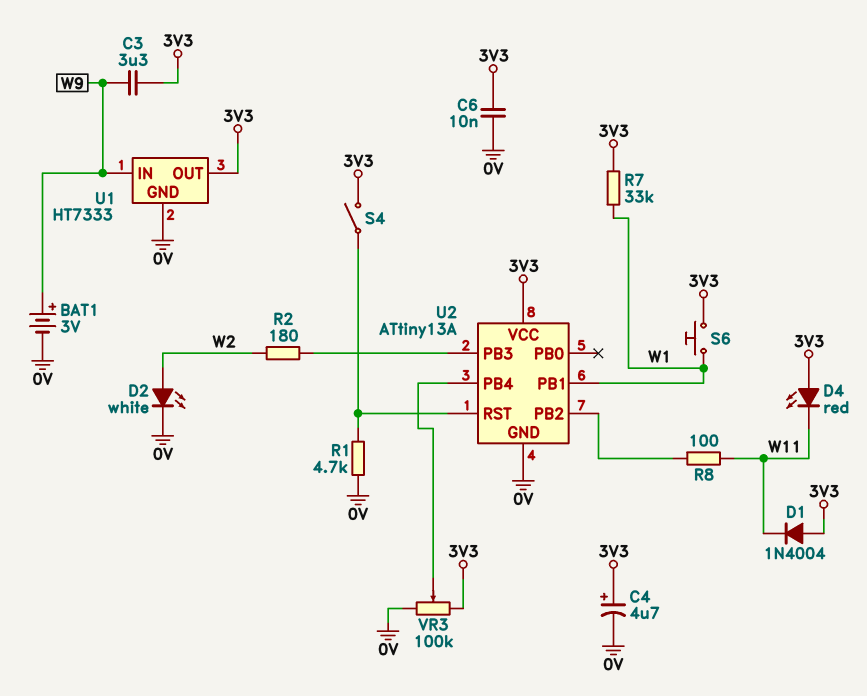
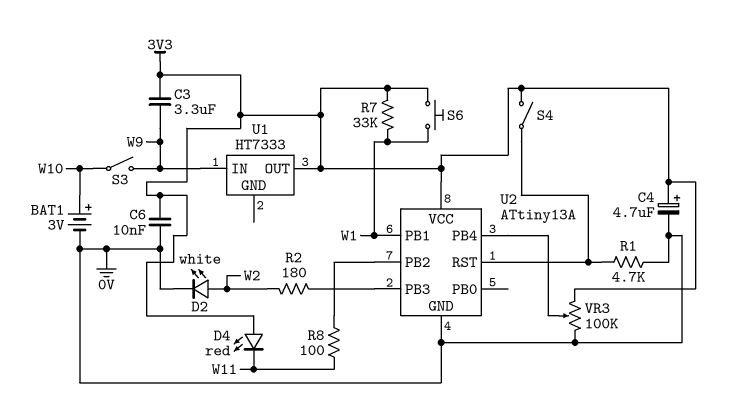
BAT1: 3V (plus W9, minus 0V) -> 3V (plus W10, minus 0V)
D1: diode 1N4004 (A 3V3, K W11) -> none
S3: none -> switch (W9, W10)
U1 pin GND: 0V -> none

